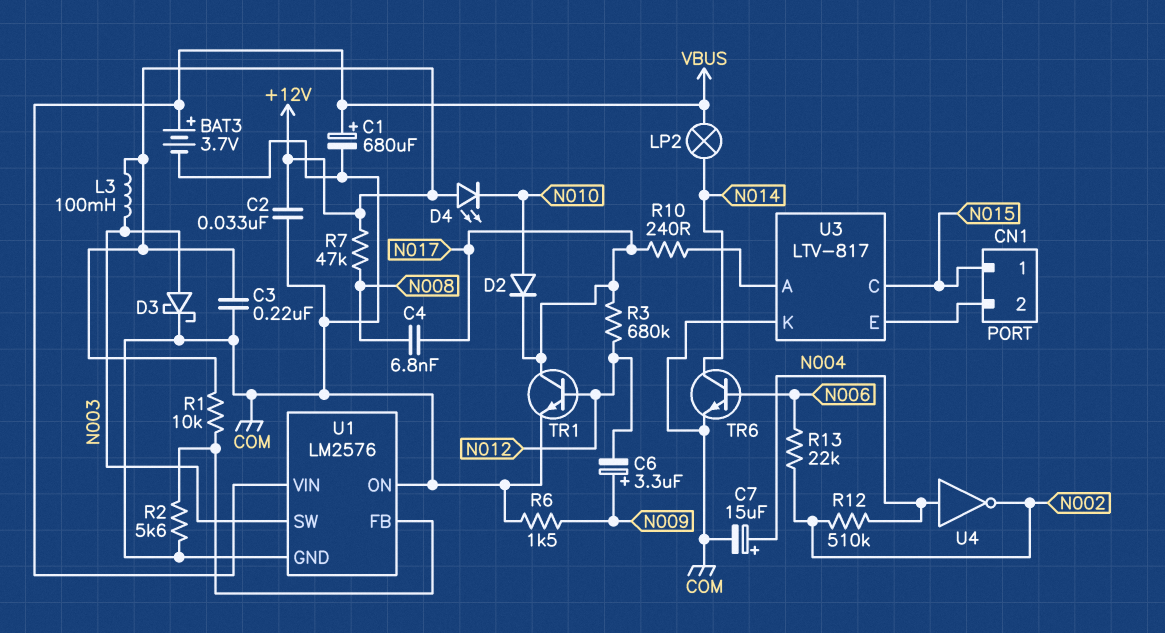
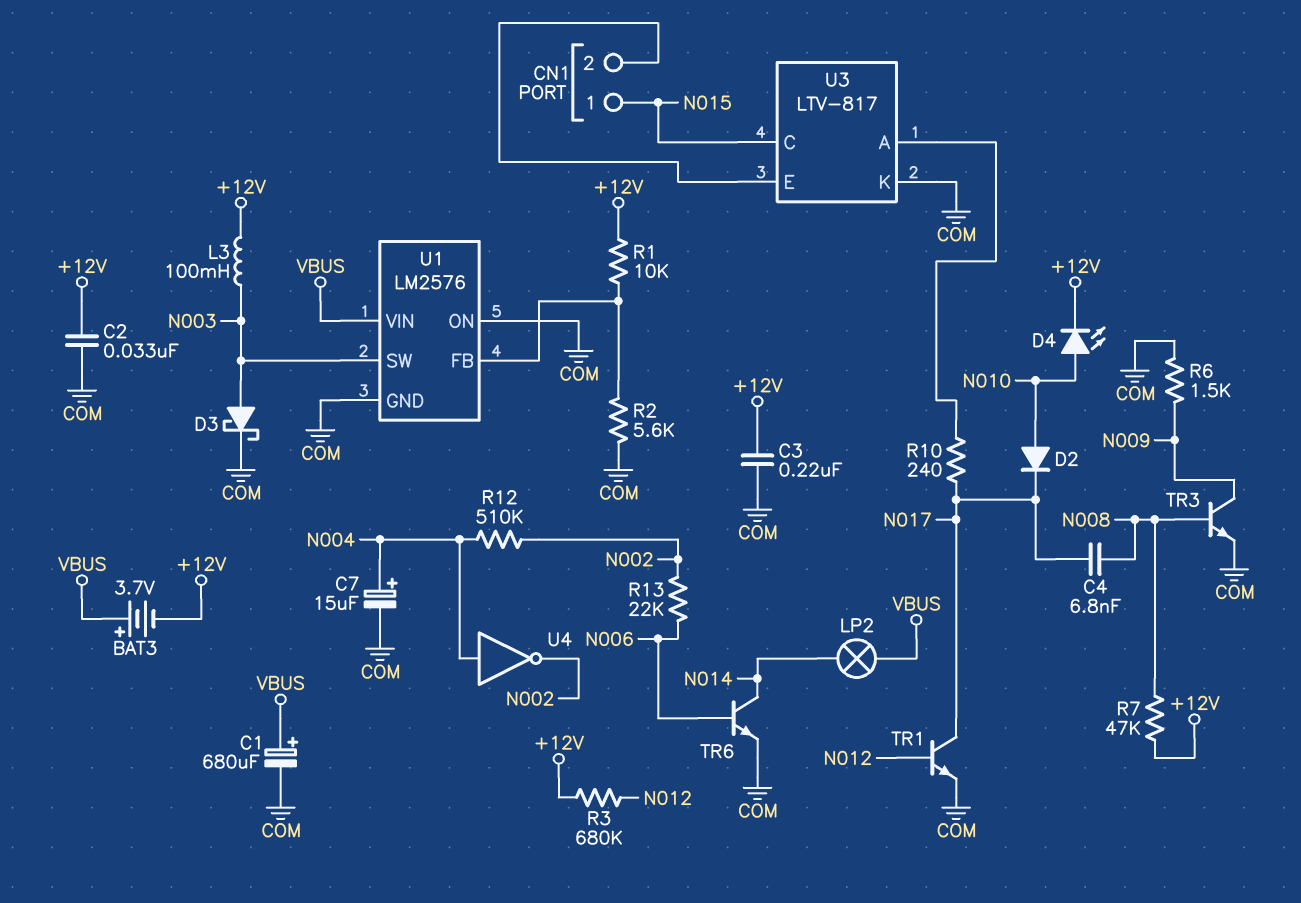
BAT3: 3.7V (plus VBUS, minus COM) -> 3.7V (plus VBUS, minus +12V)
C6: 3.3uF (plus N009, minus N012) -> none
D4: LED (A +12V, K N010) -> LED (A N010, K +12V)
R3: 680k (N012, N017) -> 680k (+12V, N012)
TR3: none -> NPN (B N008, C N009, E COM)

